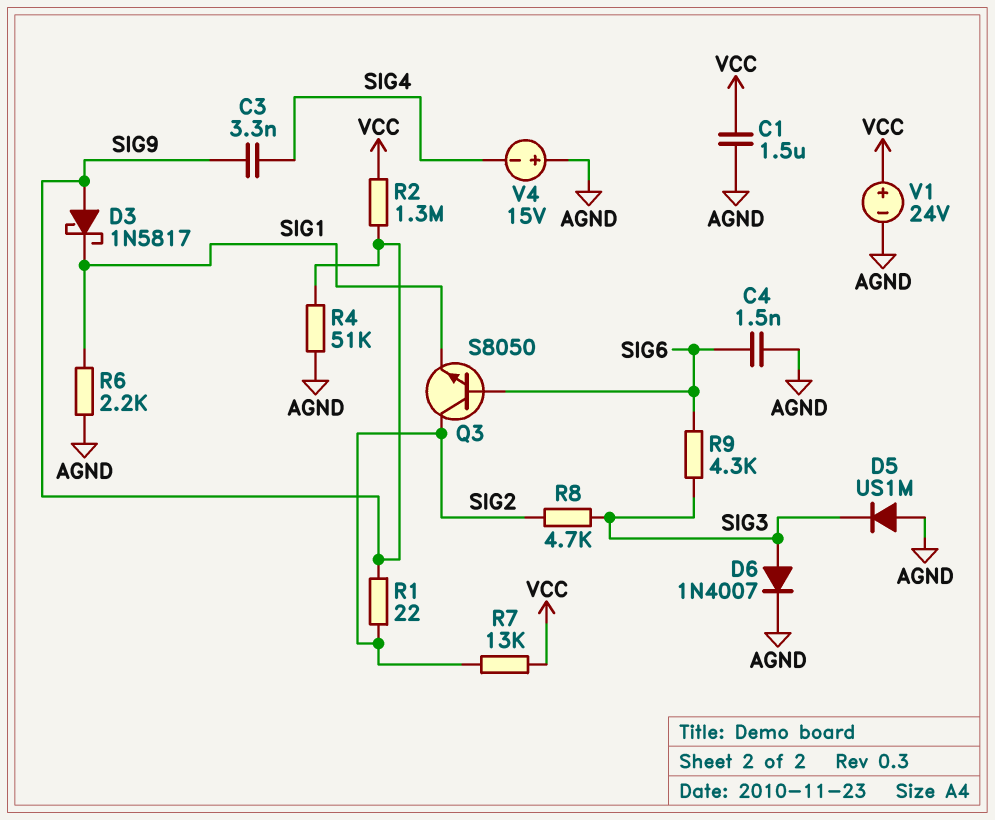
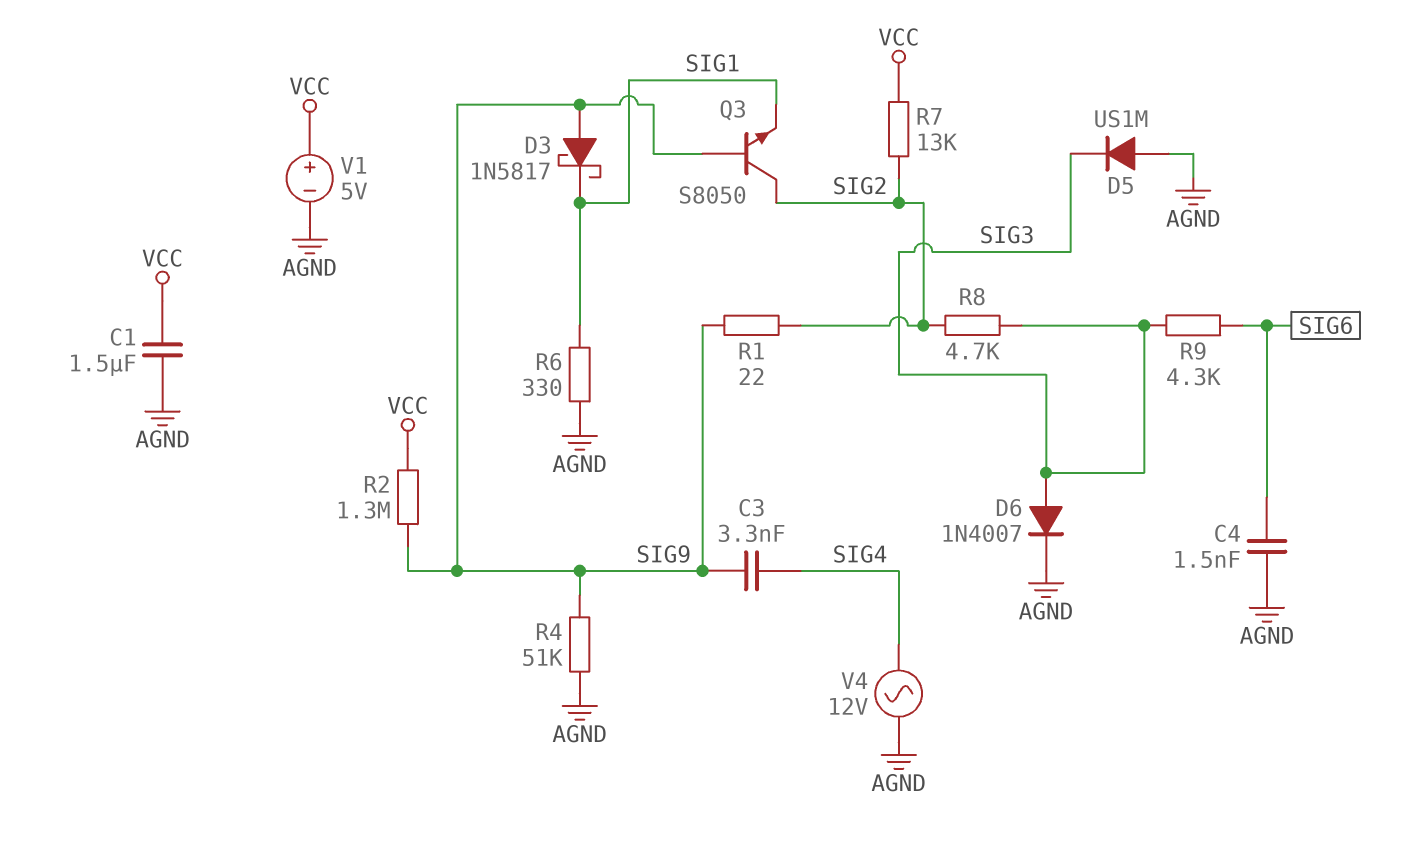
Q3: NPN S8050 (B SIG6, C SIG2, E SIG1) -> NPN S8050 (B SIG9, C SIG2, E SIG1)
R6: 2.2k (AGND, SIG1) -> 330 (AGND, SIG1)
V1: 24V (plus VCC, minus AGND) -> 5V (plus VCC, minus AGND)
V4: 15V (plus AGND, minus SIG4) -> AC 12V (AGND, SIG4)

